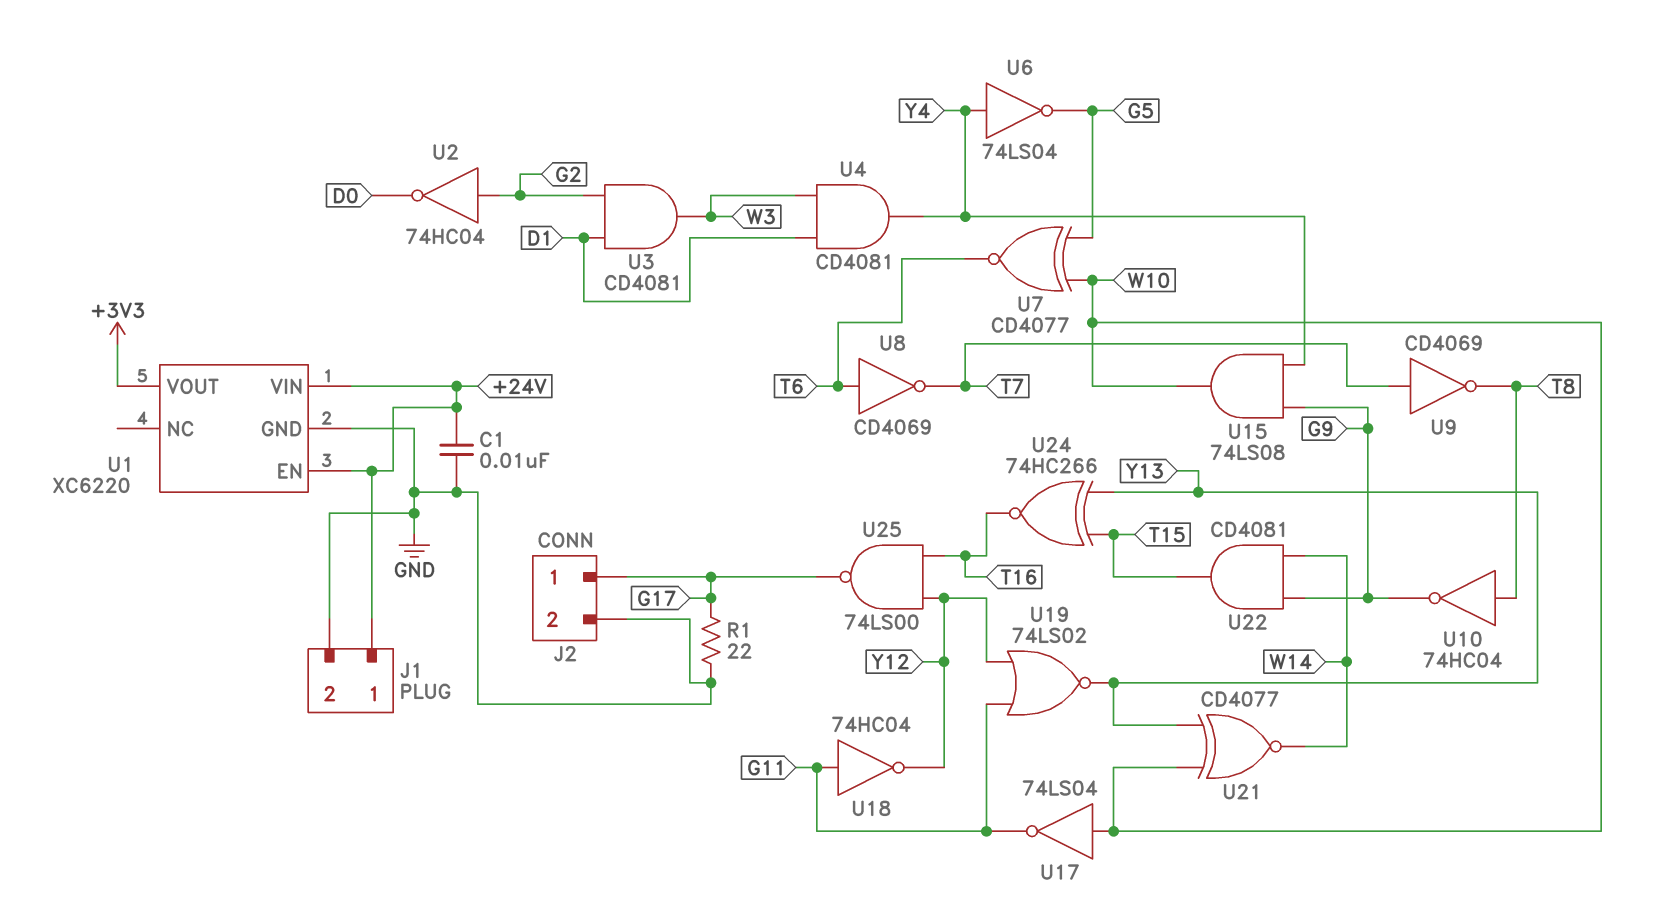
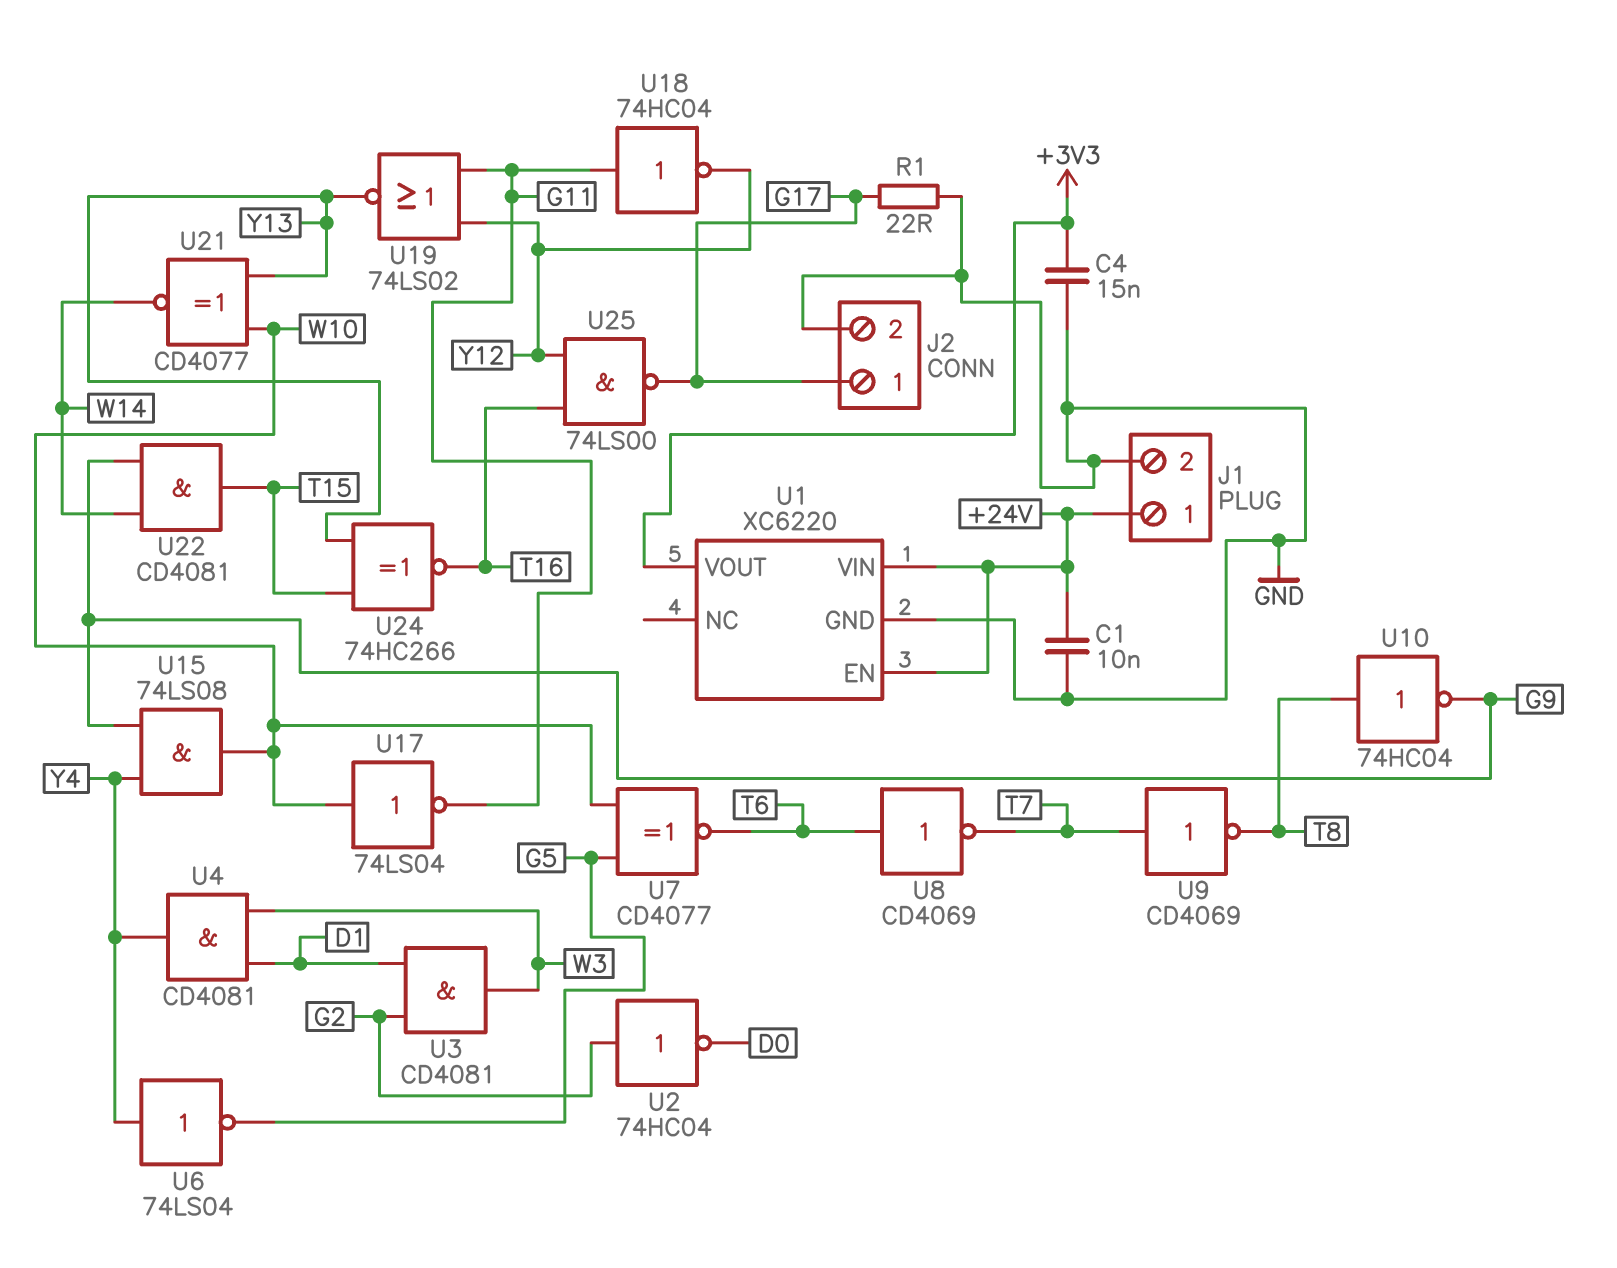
C4: none -> 15nF (+3V3, GND)

